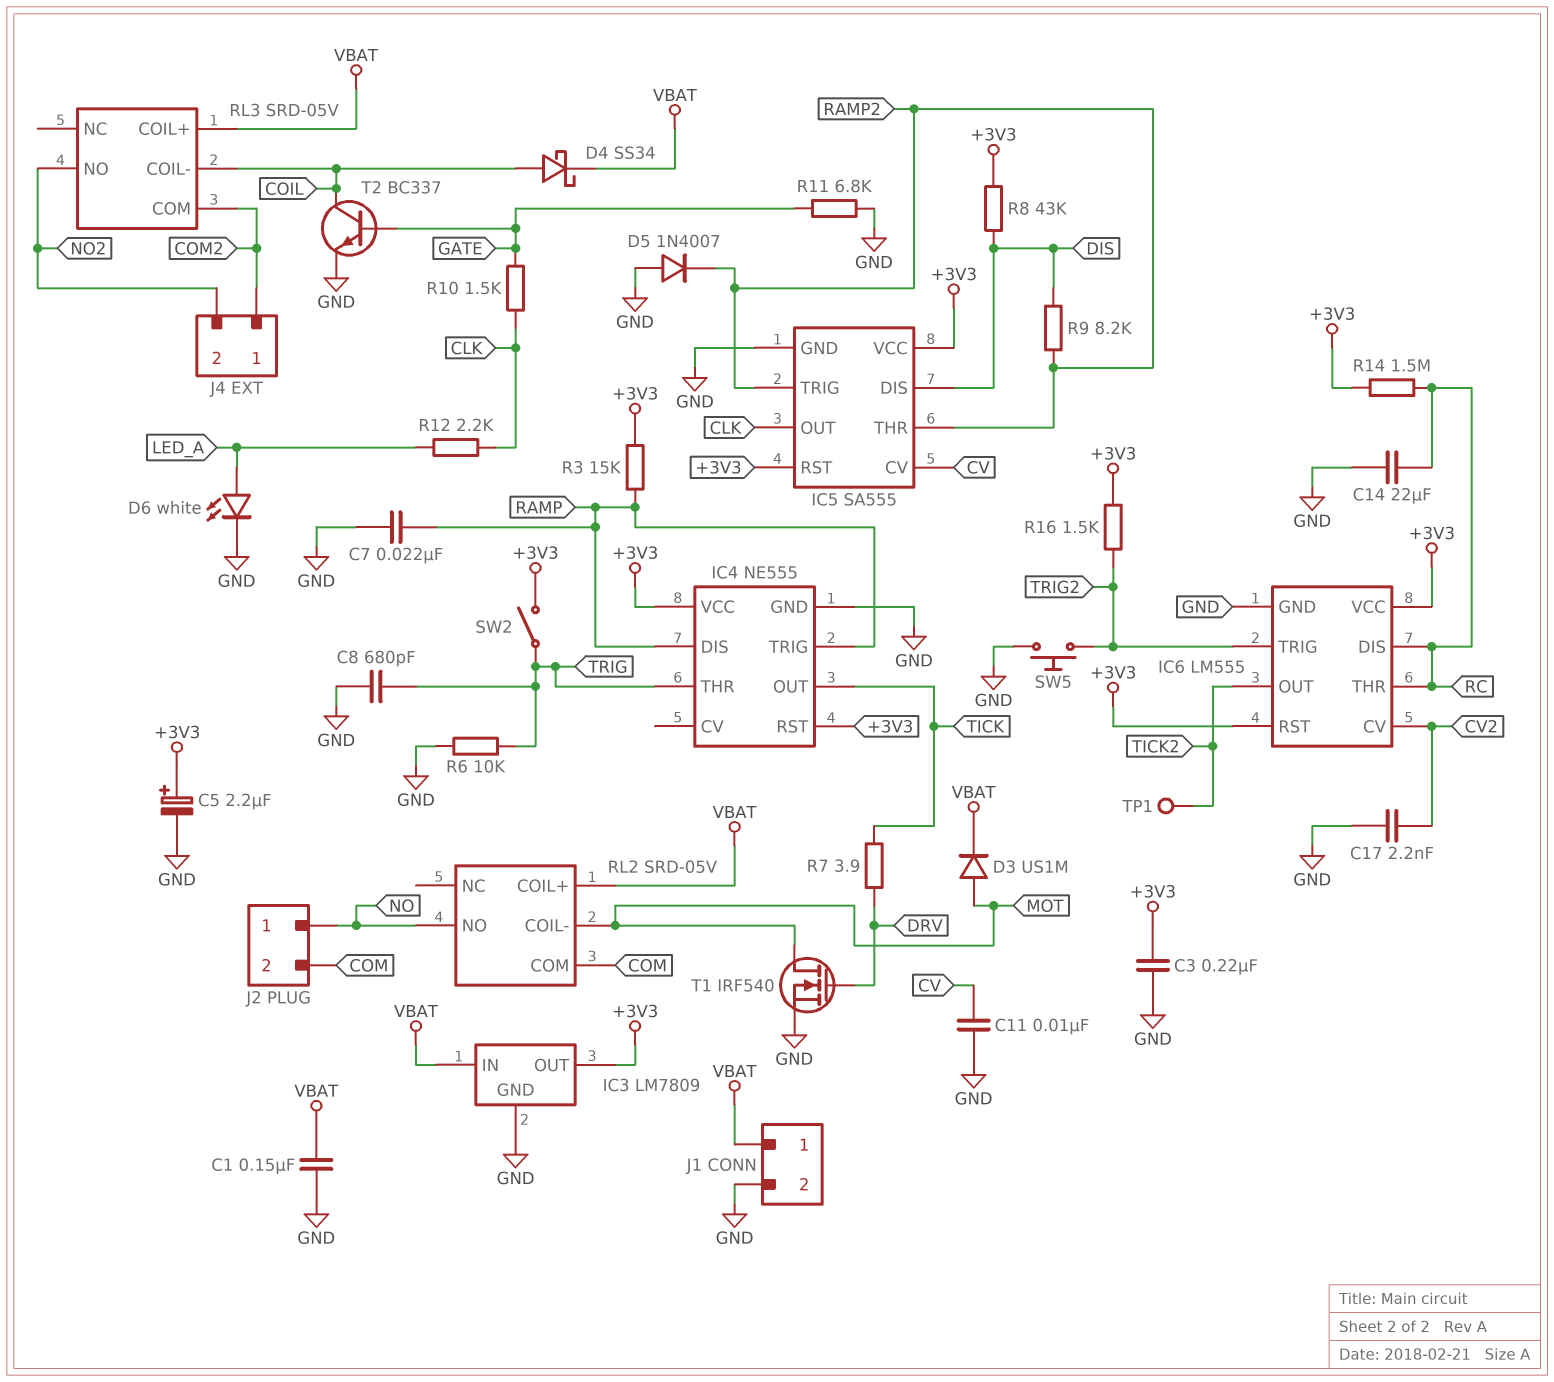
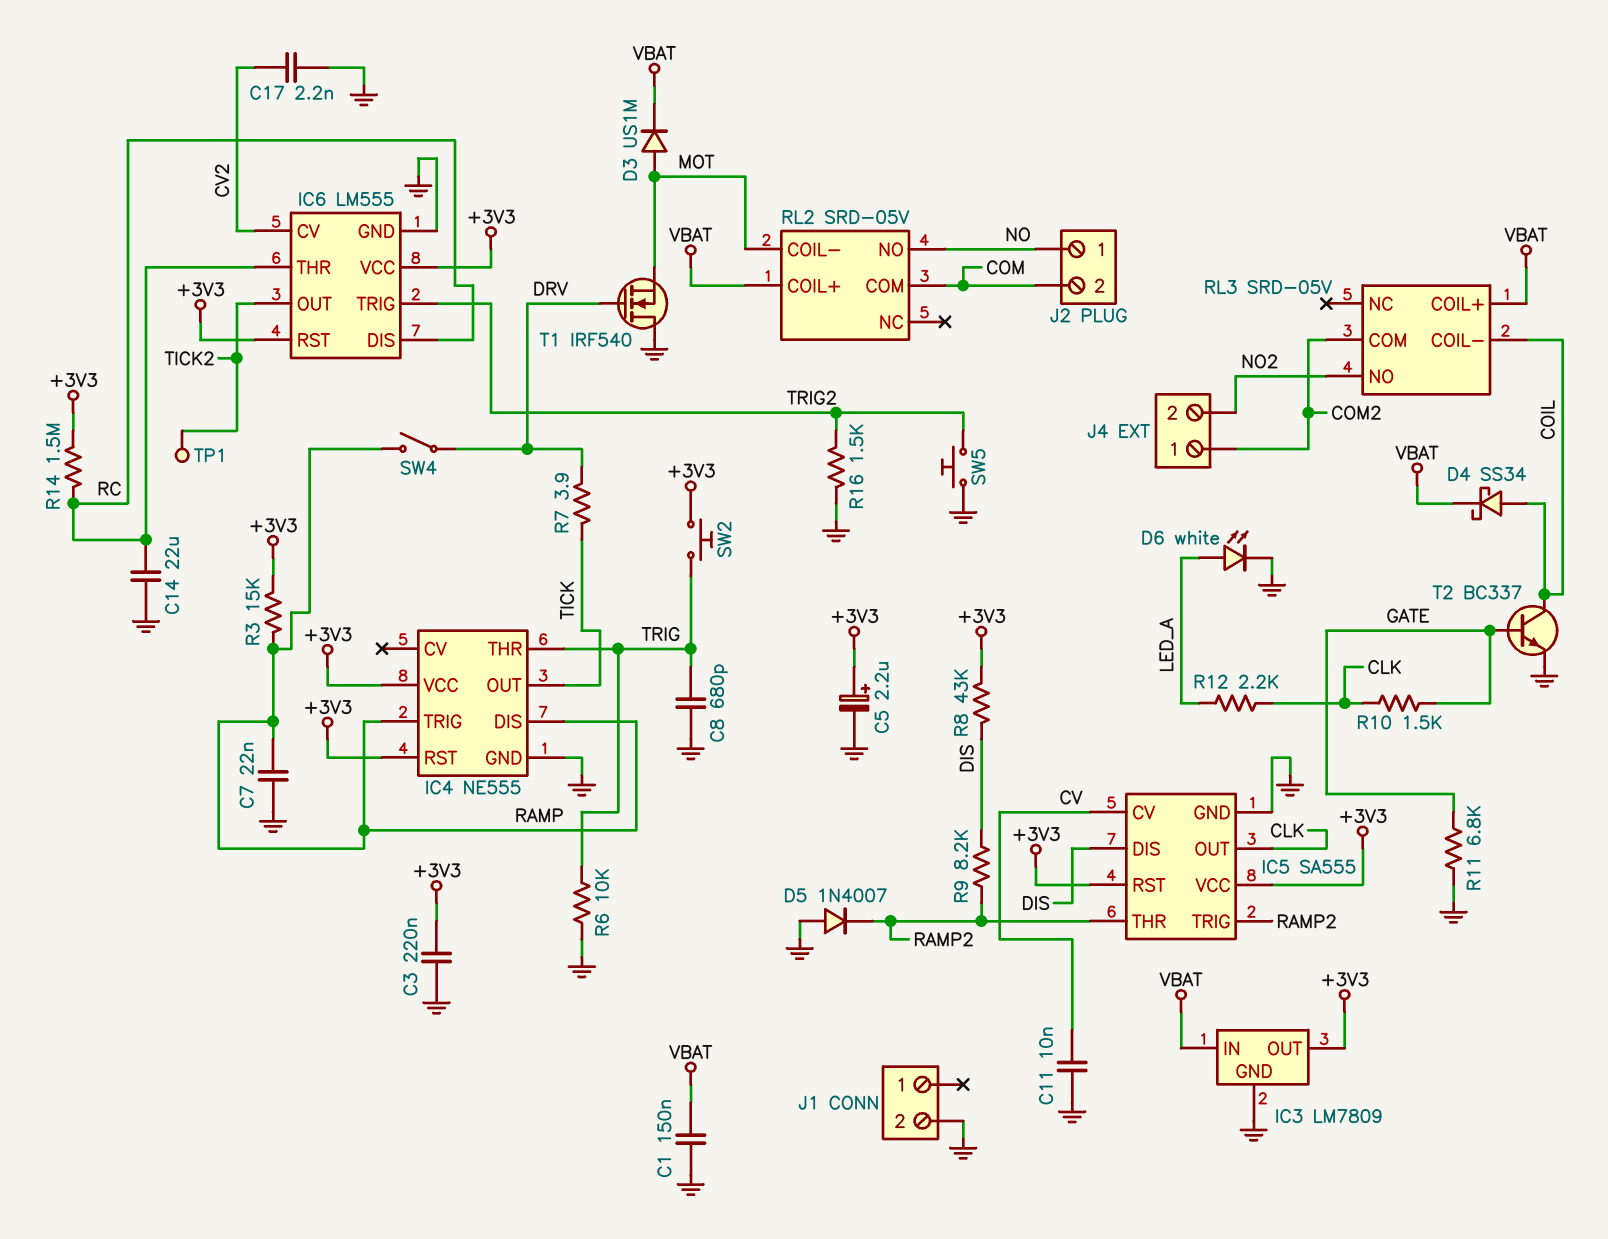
J1 pin 1: VBAT -> none
R16: 1.5k (+3V3, TRIG2) -> 1.5k (GND, TRIG2)
SW2: switch (+3V3, TRIG) -> button (+3V3, TRIG)
SW4: none -> switch (DRV, RAMP)
T1: NMOS IRF540 (G DRV, D MOT, S GND) -> NMOS IRF540 (G DRV, D GND, S MOT)

